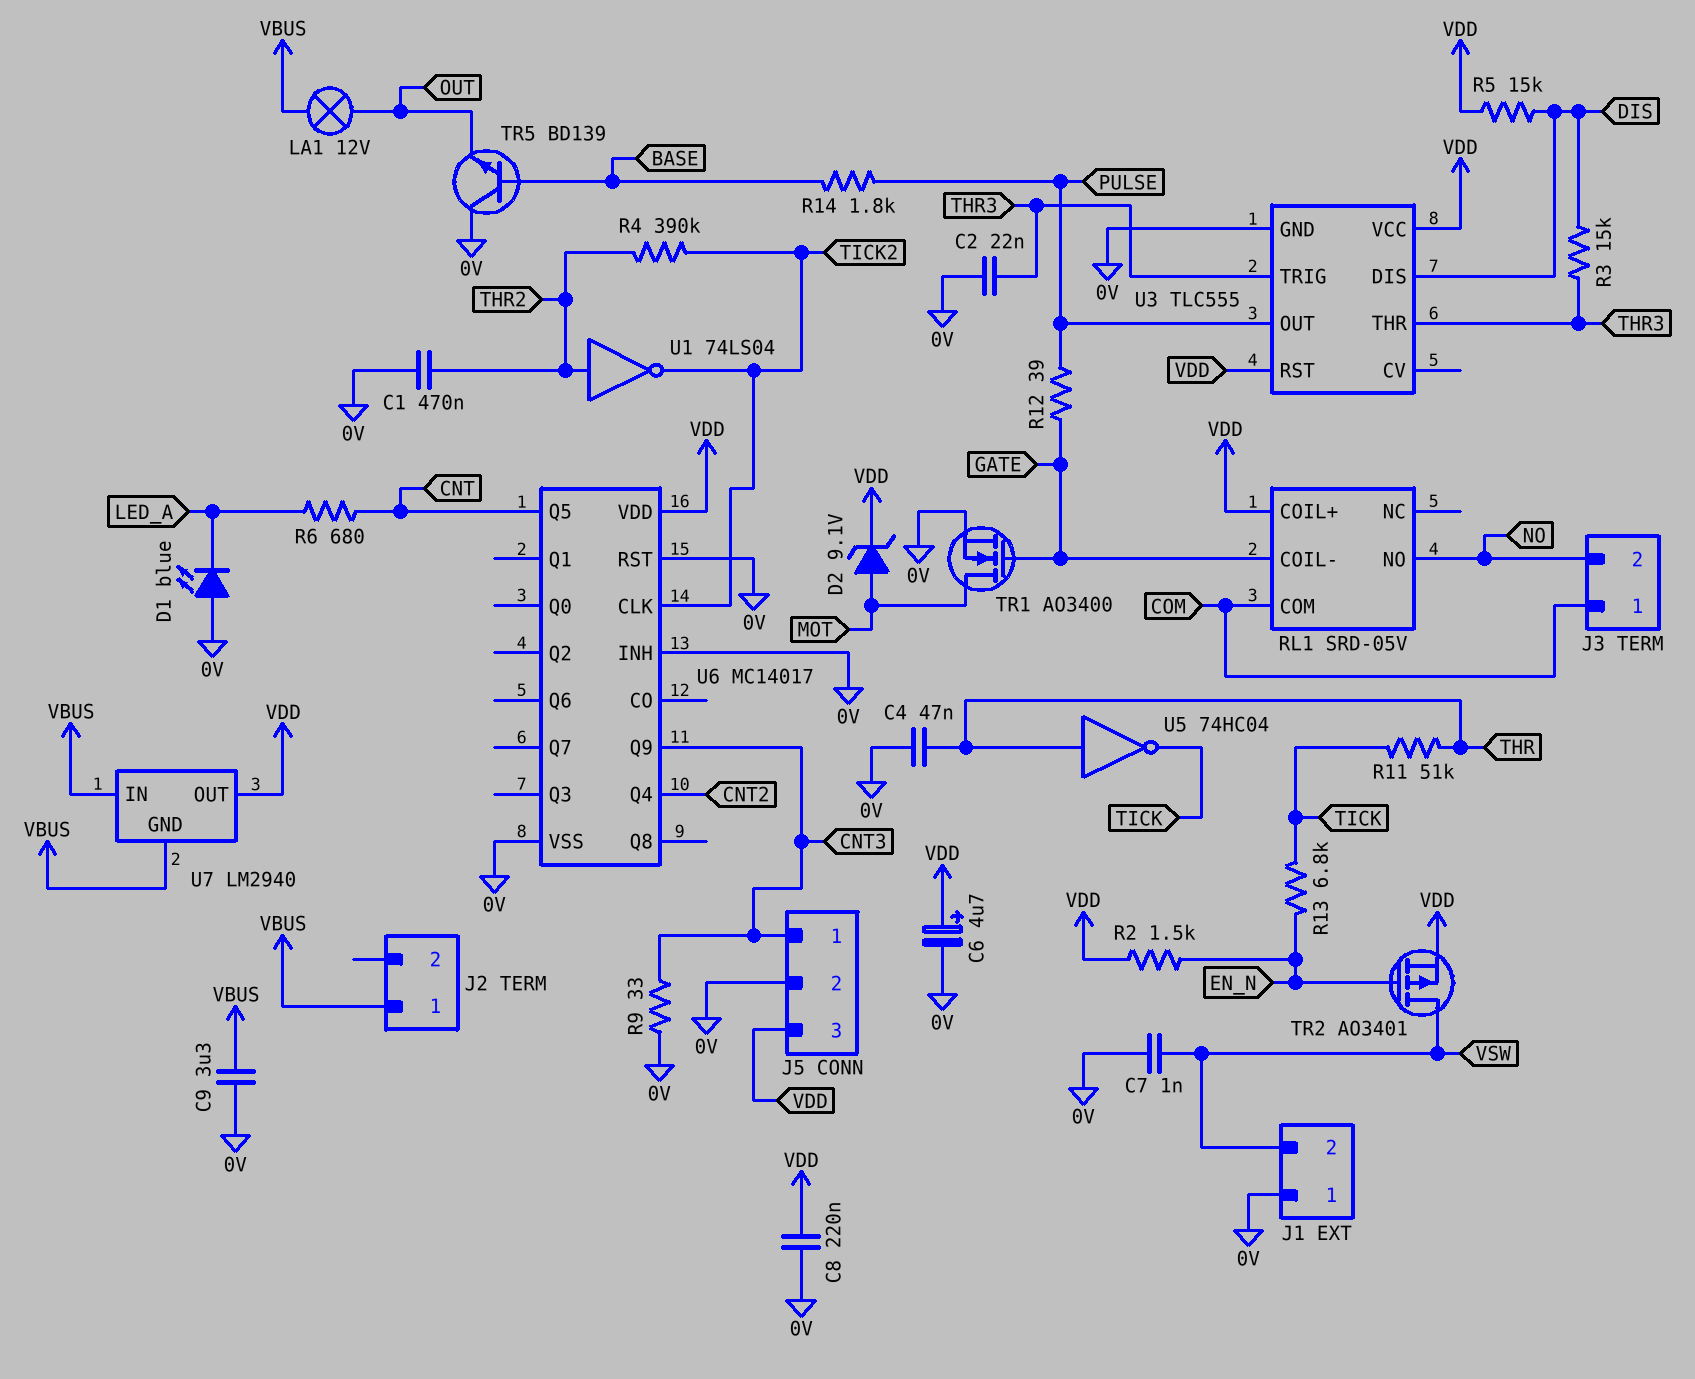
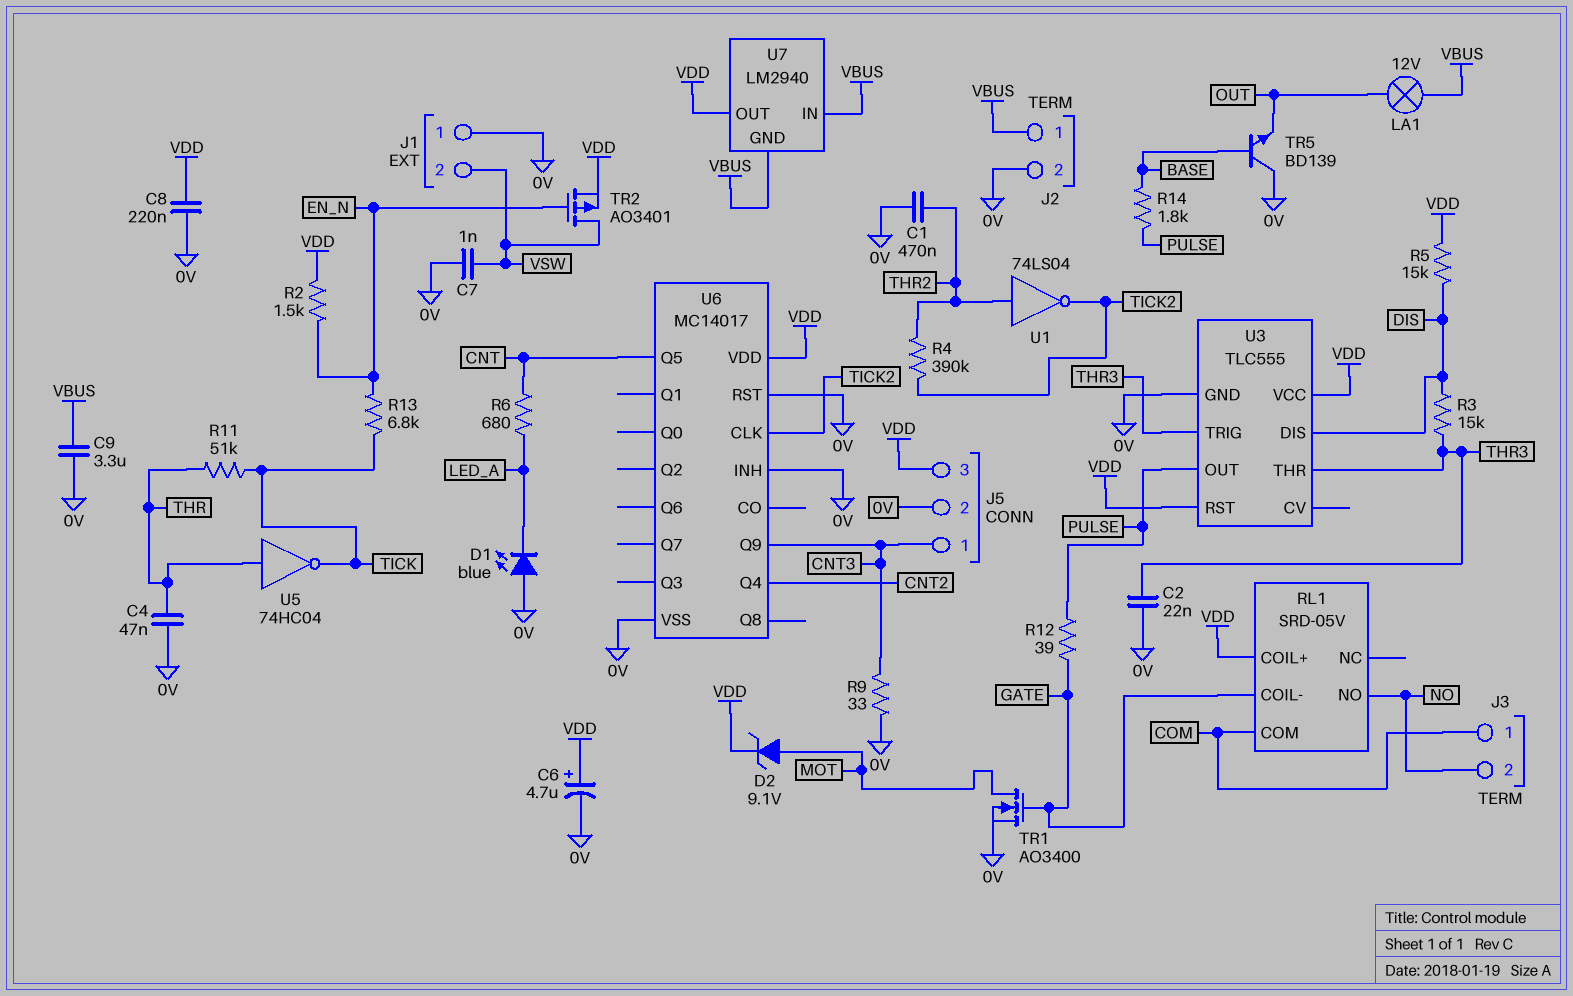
J2 pin 2: none -> 0V

